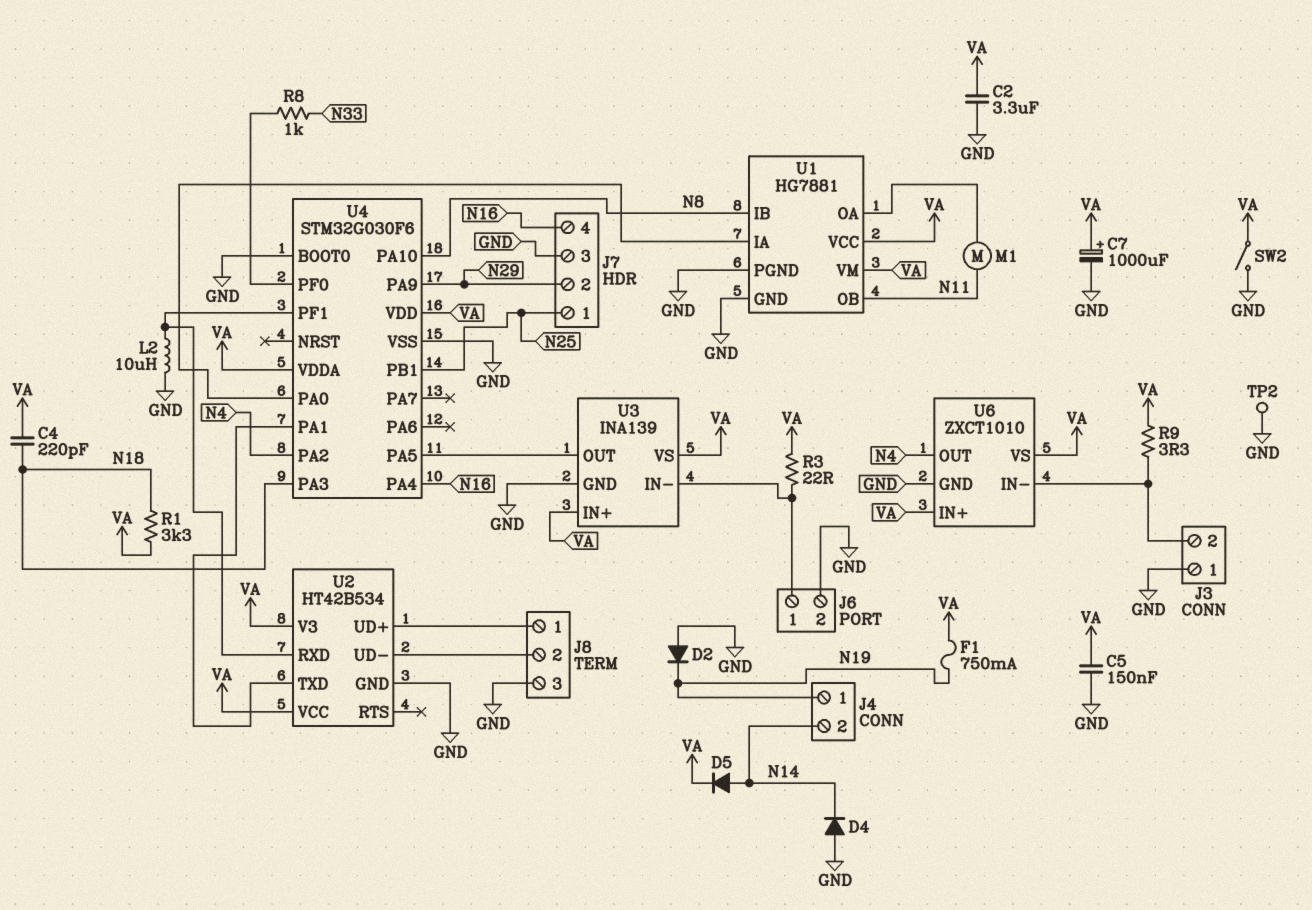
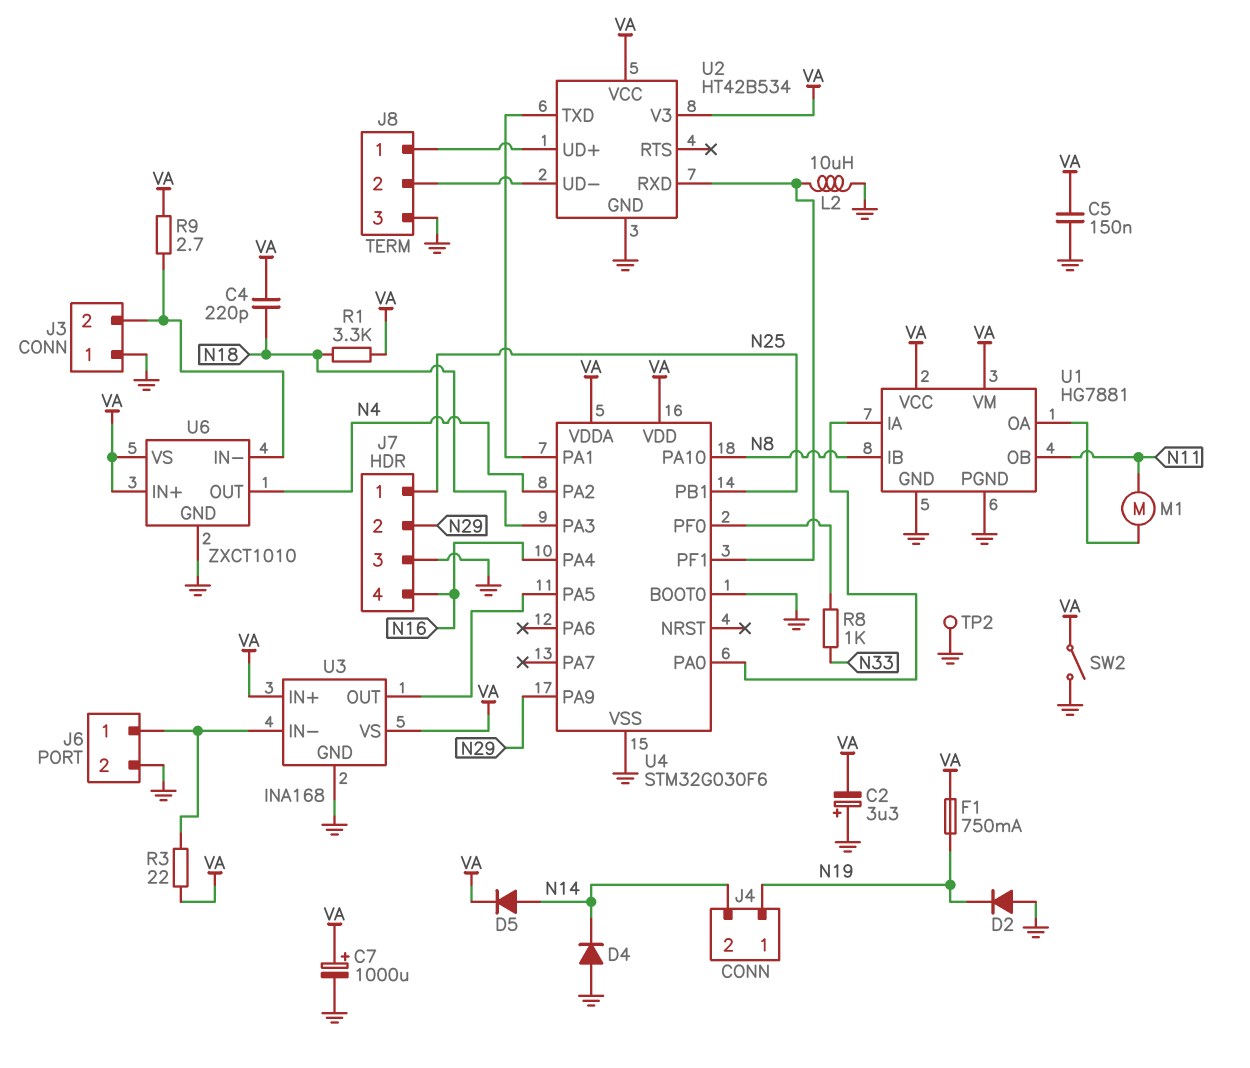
C2: 3.3uF (GND, VA) -> 3.3uF (plus GND, minus VA)
R9: 3.3 (J3/2, VA) -> 2.7 (J3/2, VA)
U3: INA139 -> INA168

